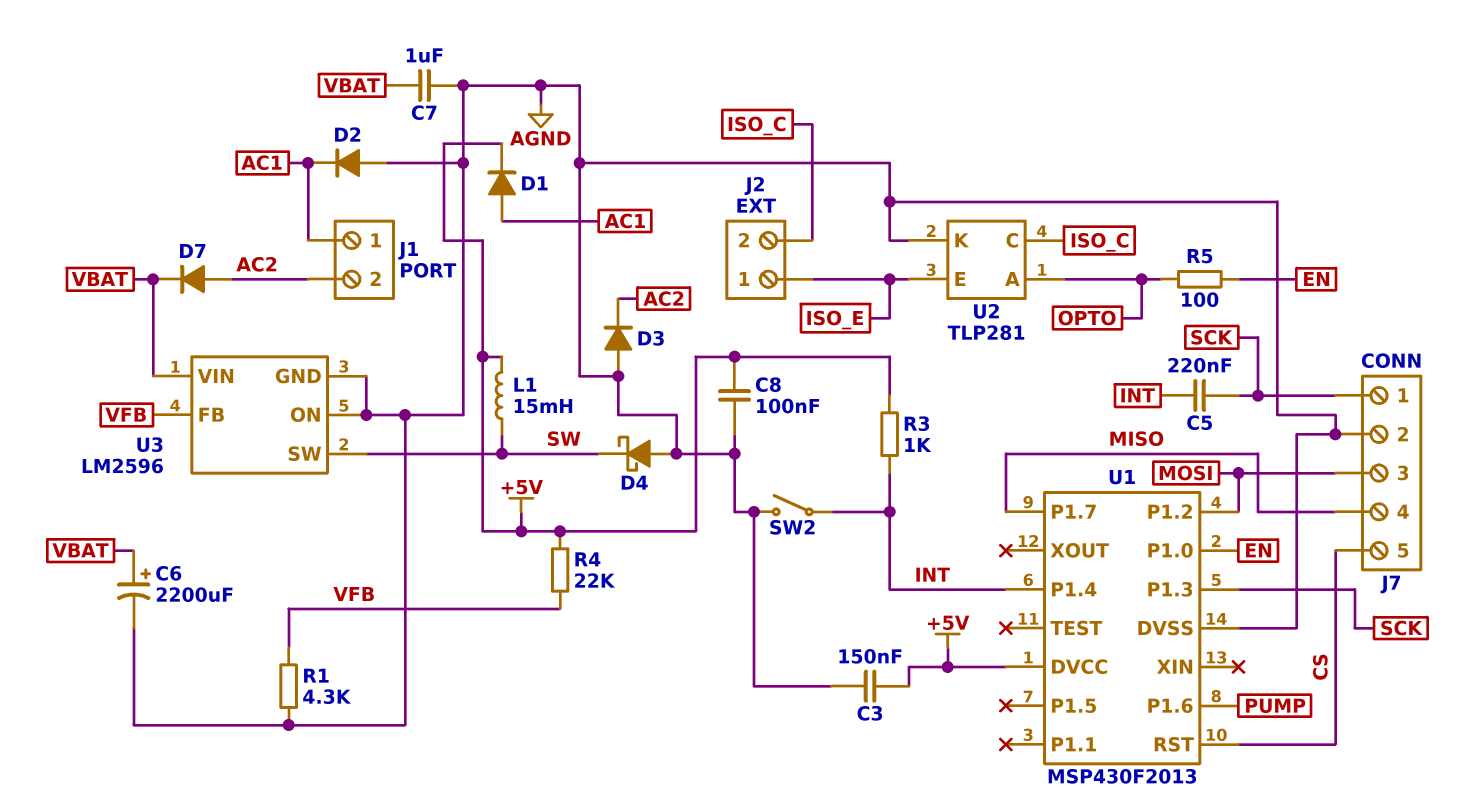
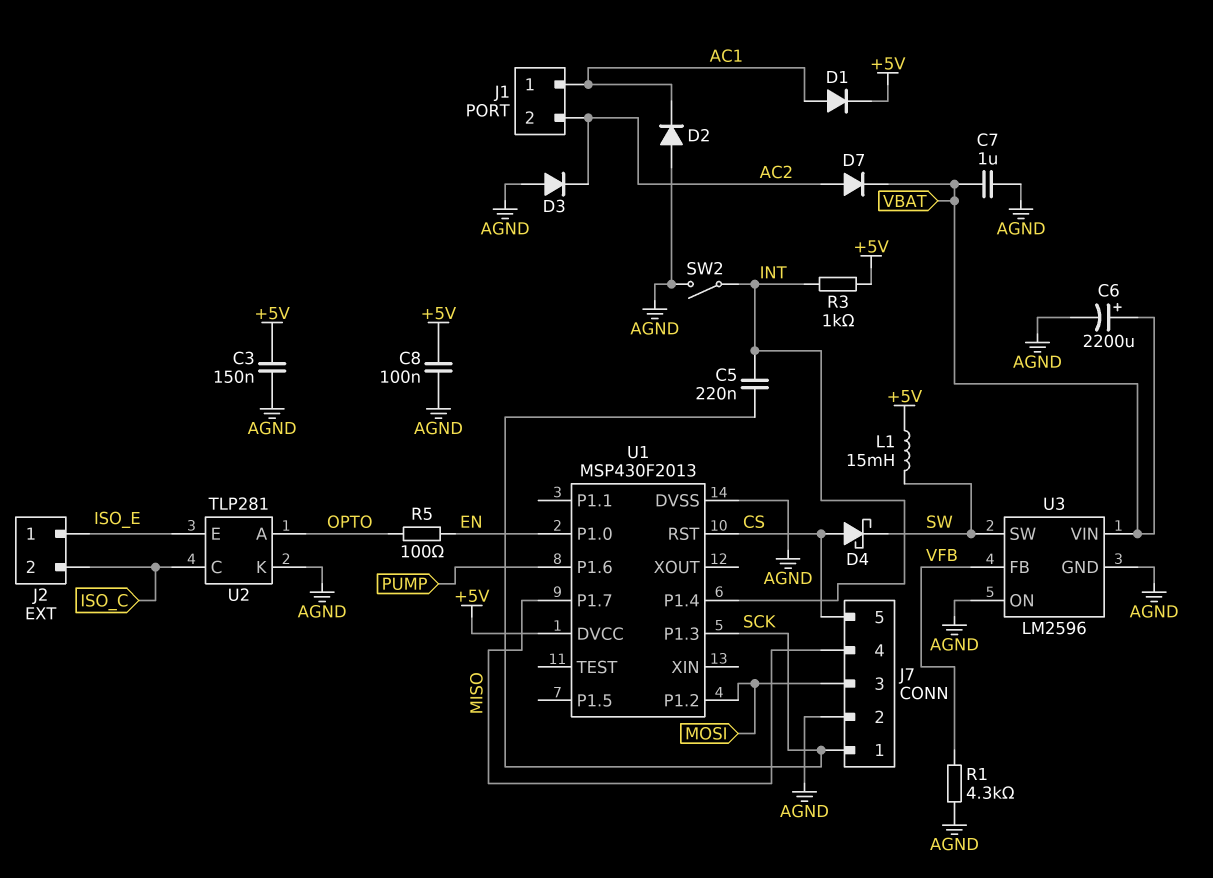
D4: schottky (A AGND, K SW) -> schottky (A CS, K SW)
R4: 22k (+5V, VFB) -> none

